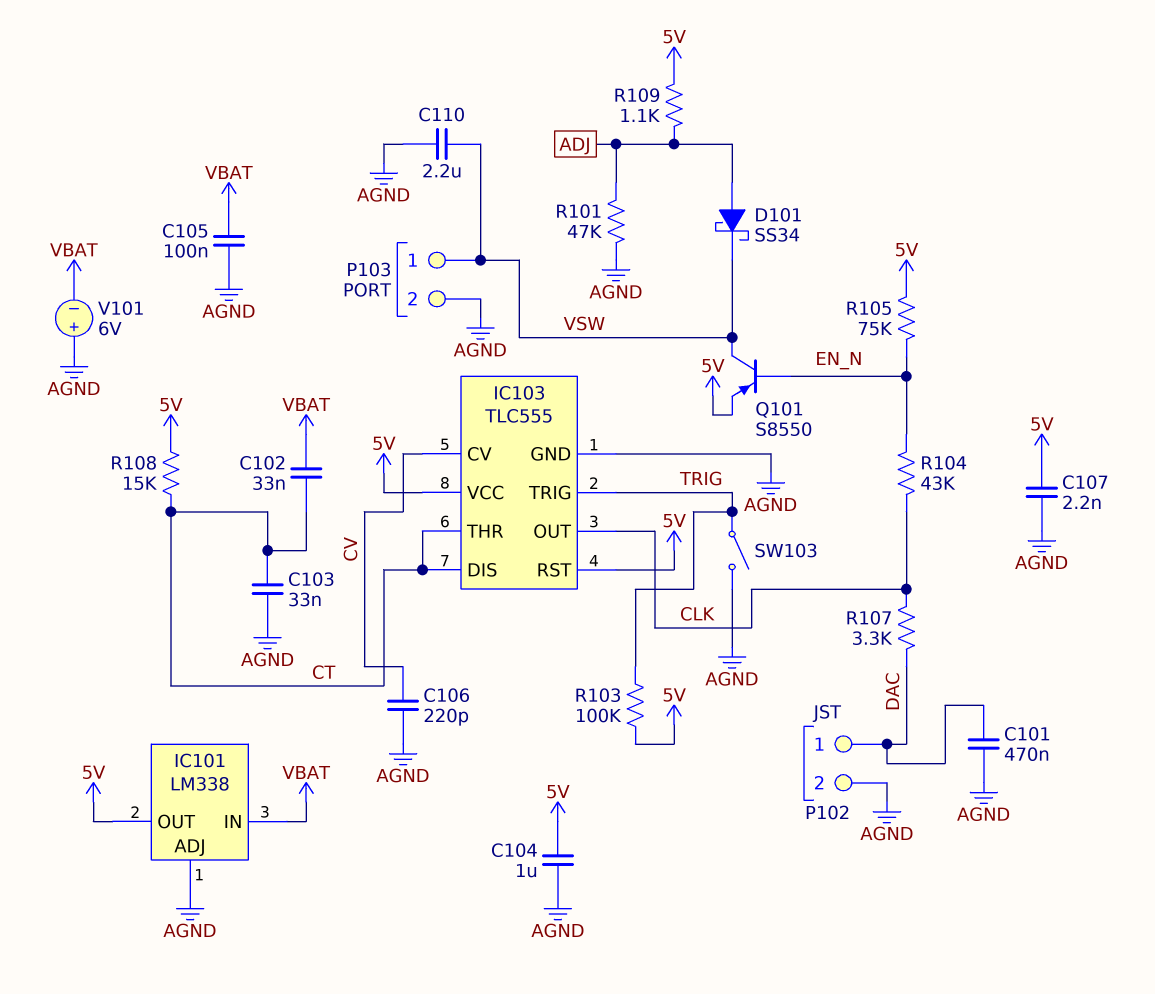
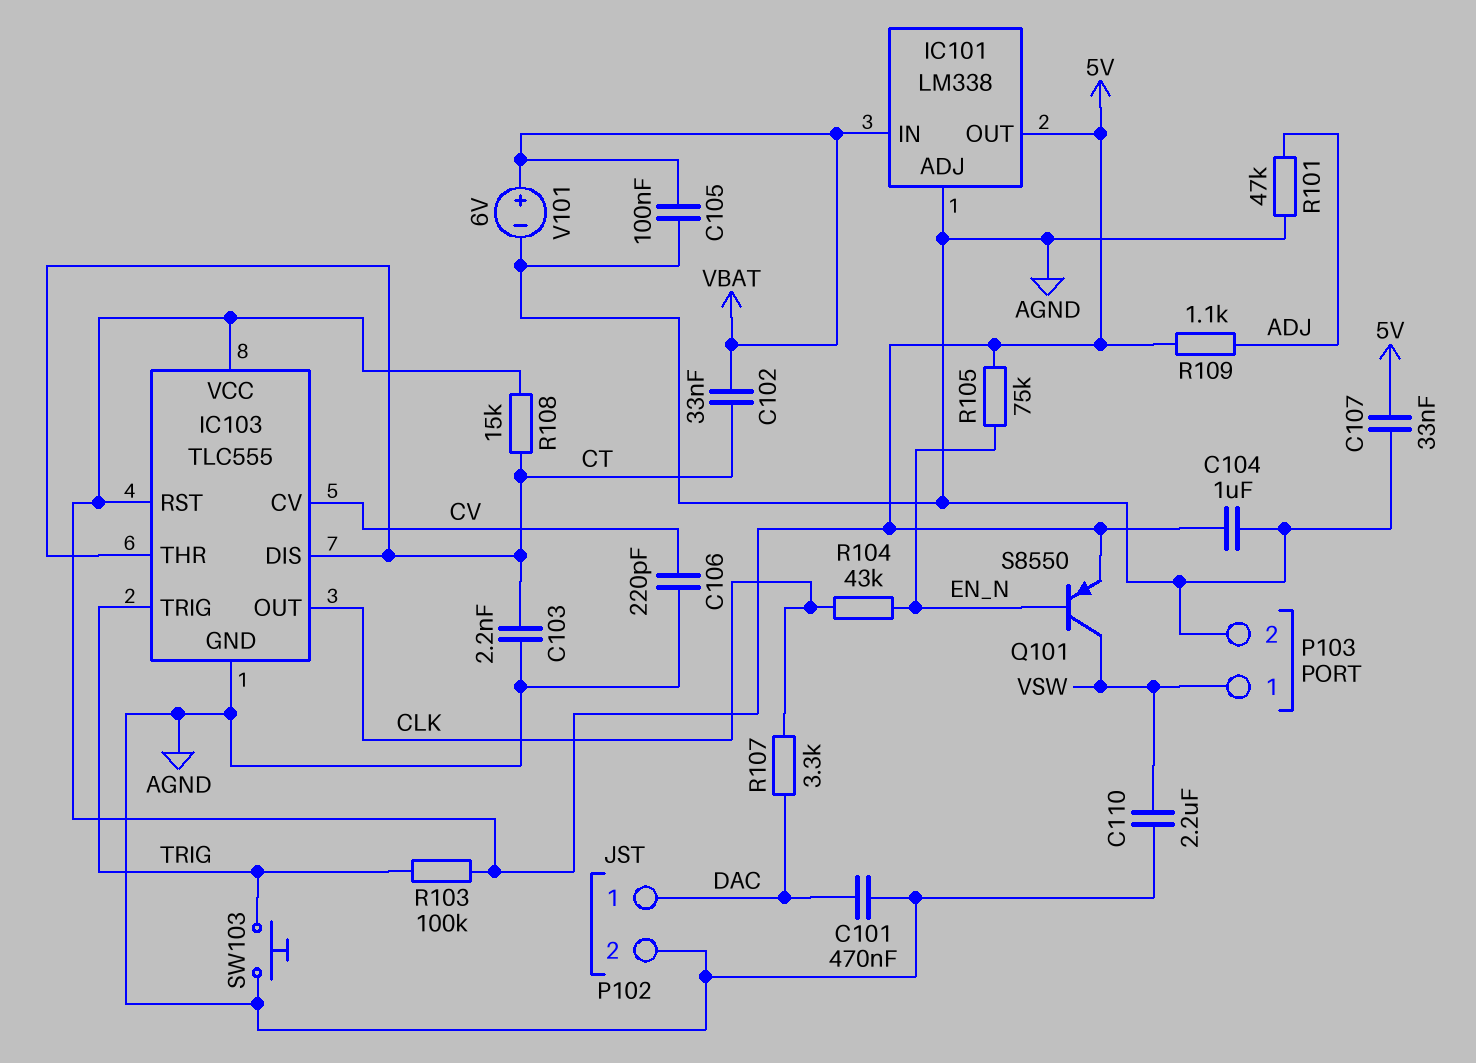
C103: 33nF (AGND, CT) -> 2.2nF (AGND, CT)
C107: 2.2nF (5V, AGND) -> 33nF (5V, AGND)
D101: schottky SS34 (A ADJ, K VSW) -> none
SW103: switch (AGND, TRIG) -> button (AGND, TRIG)
V101: 6V (plus AGND, minus VBAT) -> 6V (plus VBAT, minus AGND)

